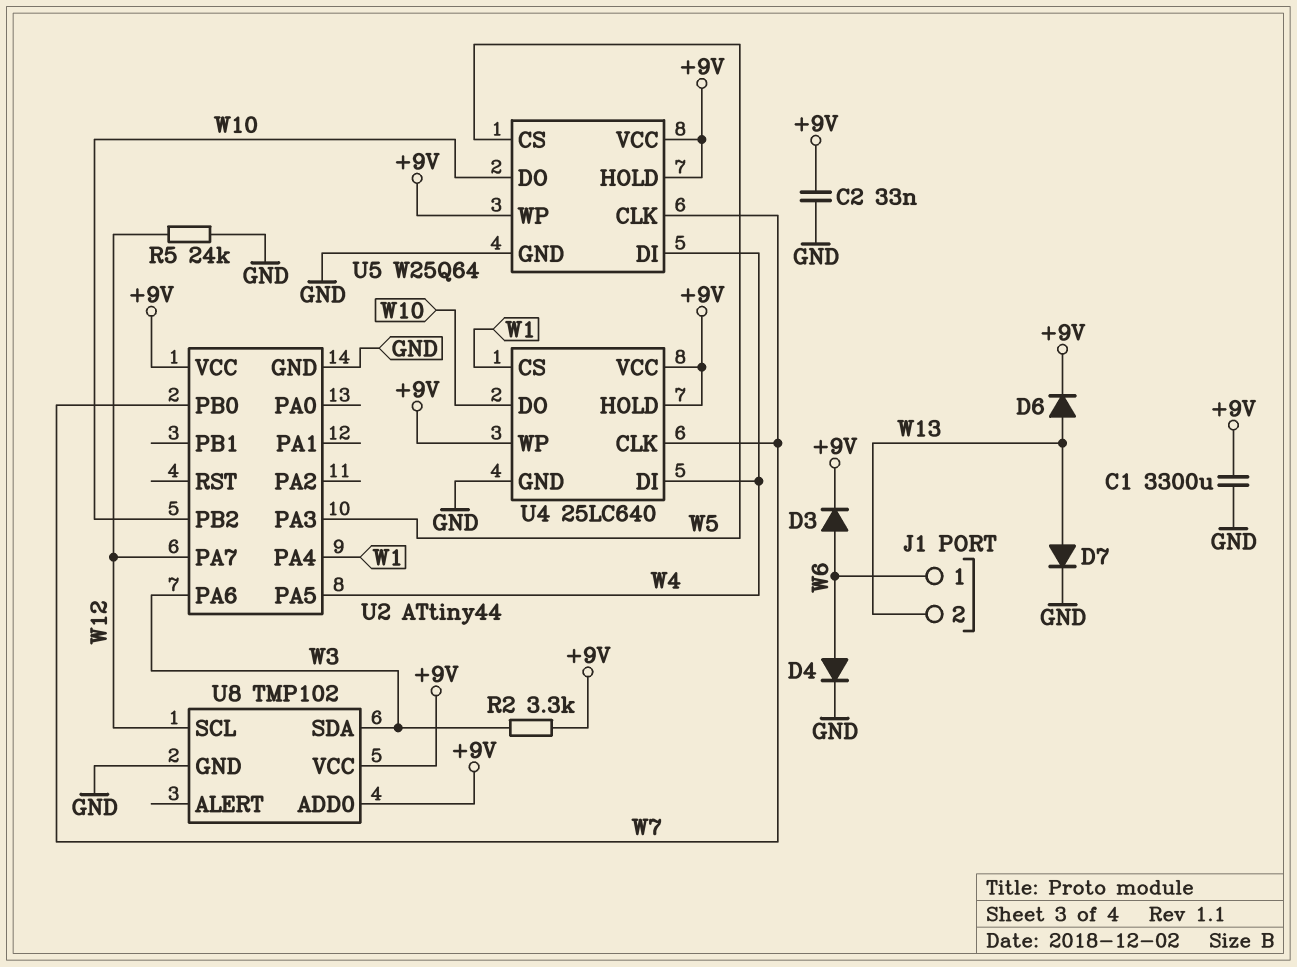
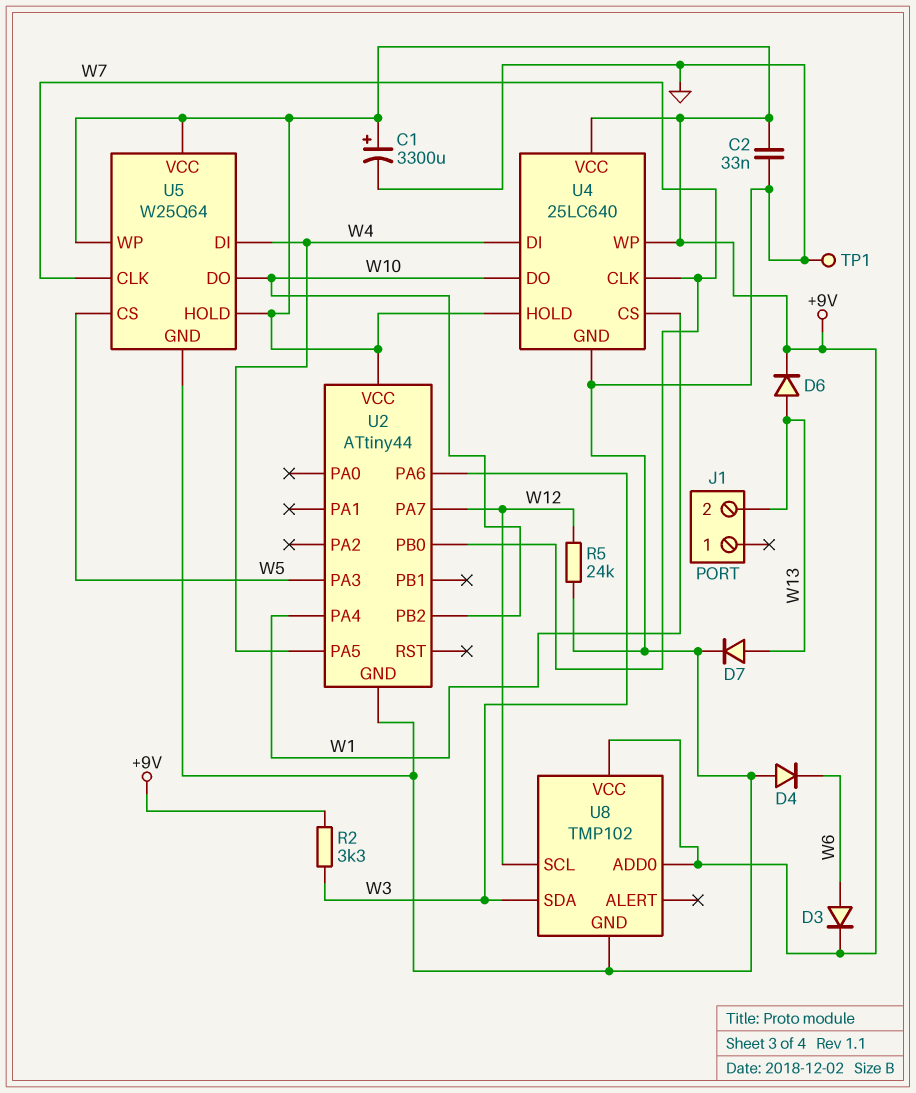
C1: 3300uF (+9V, GND) -> 3300uF (plus +9V, minus GND)
D4: diode (A W6, K GND) -> diode (A GND, K W6)
J1 pin 1: W6 -> none
TP1: none -> test point (GND)

